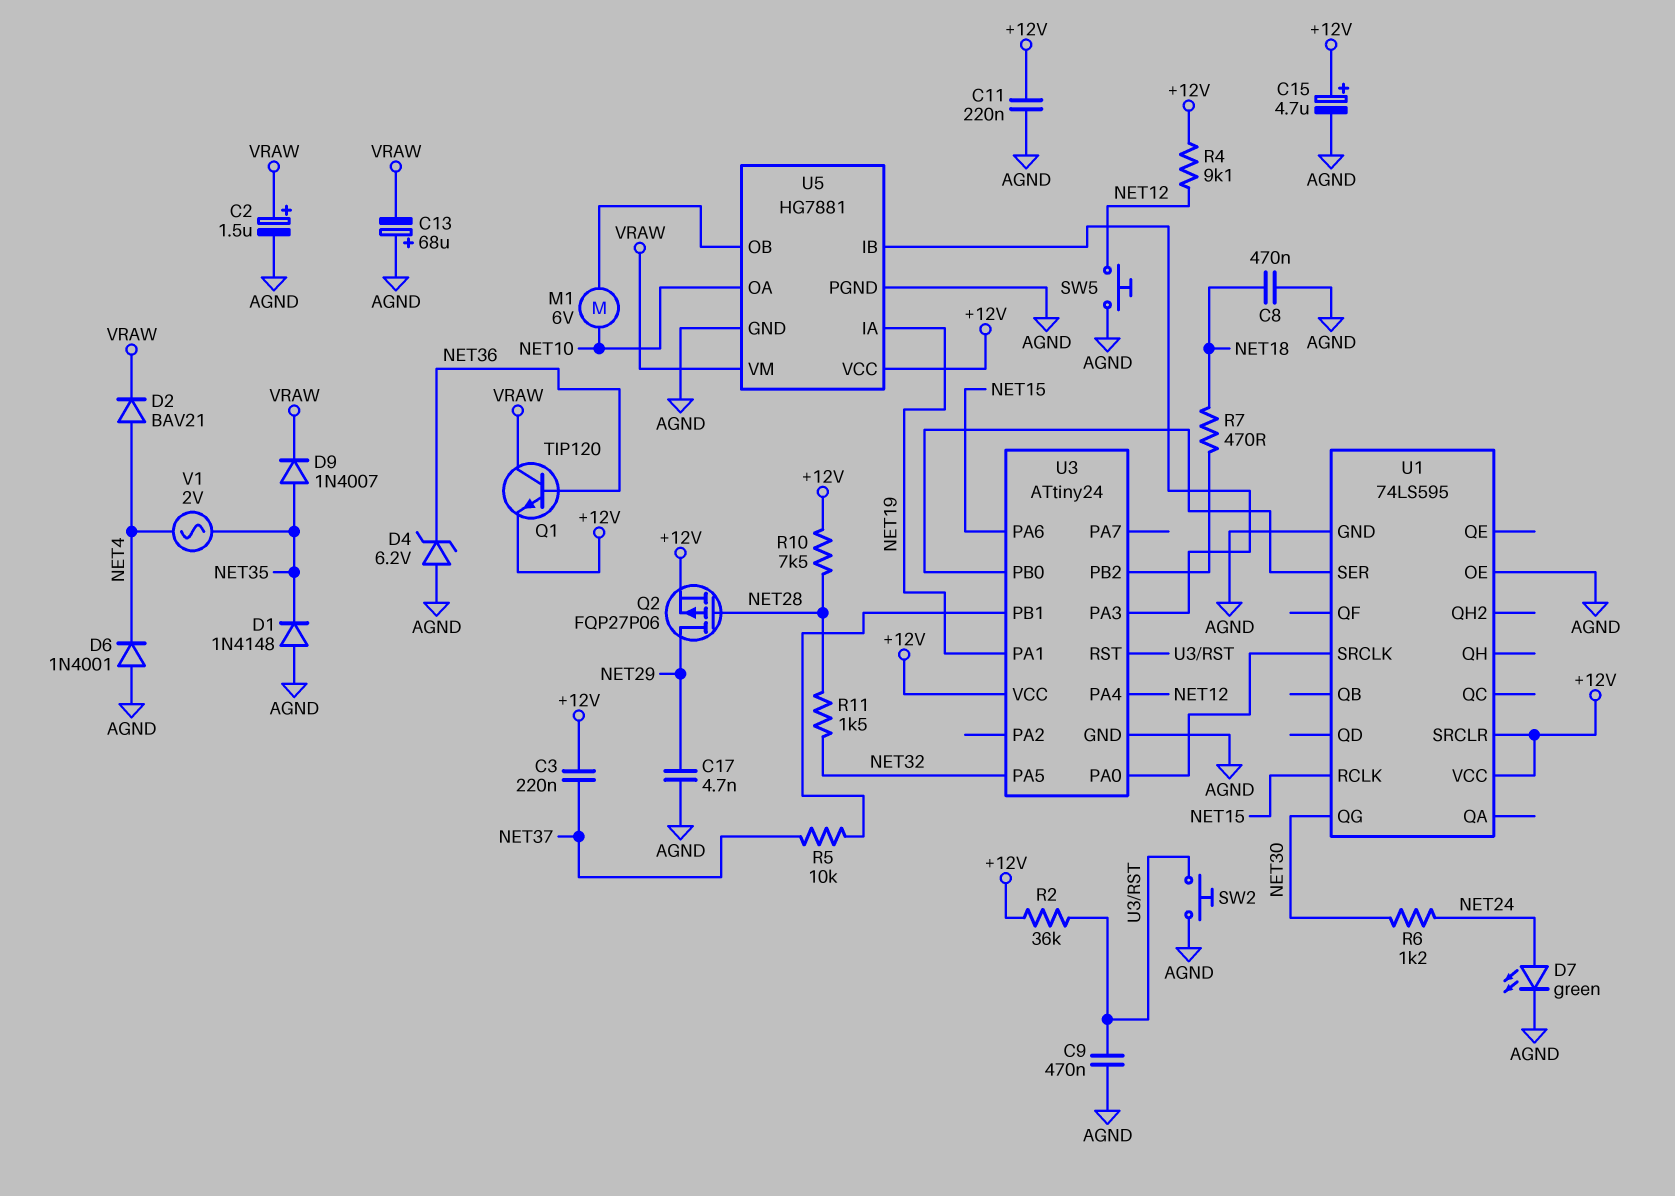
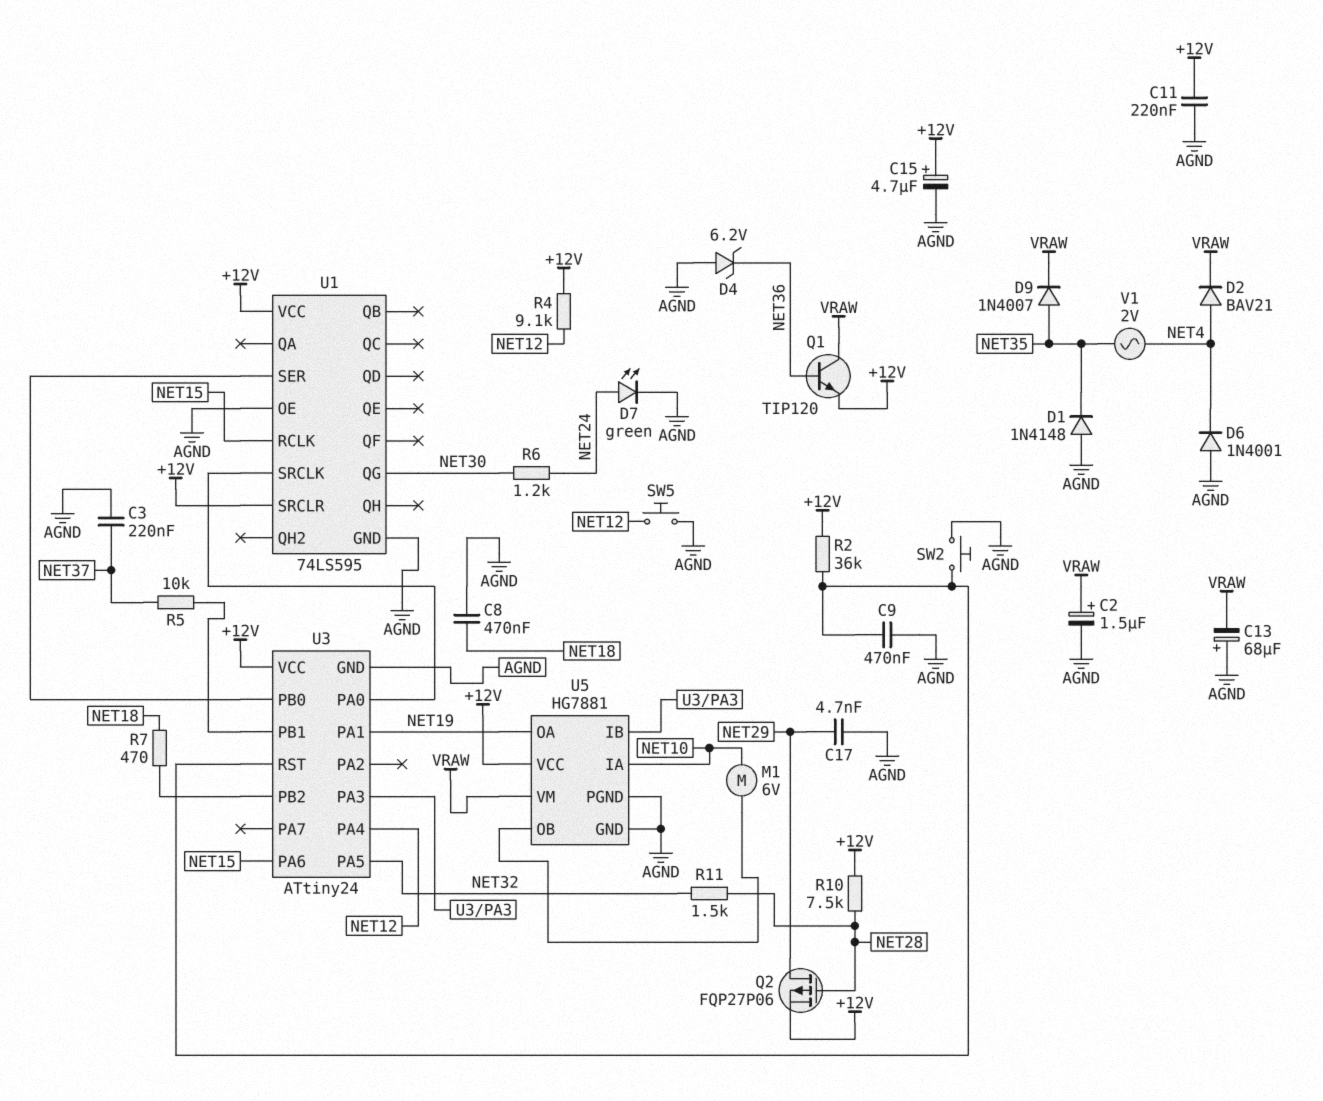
C3: 220nF (+12V, NET37) -> 220nF (AGND, NET37)
U5 pin IA: NET19 -> NET10
U5 pin OA: NET10 -> NET19

